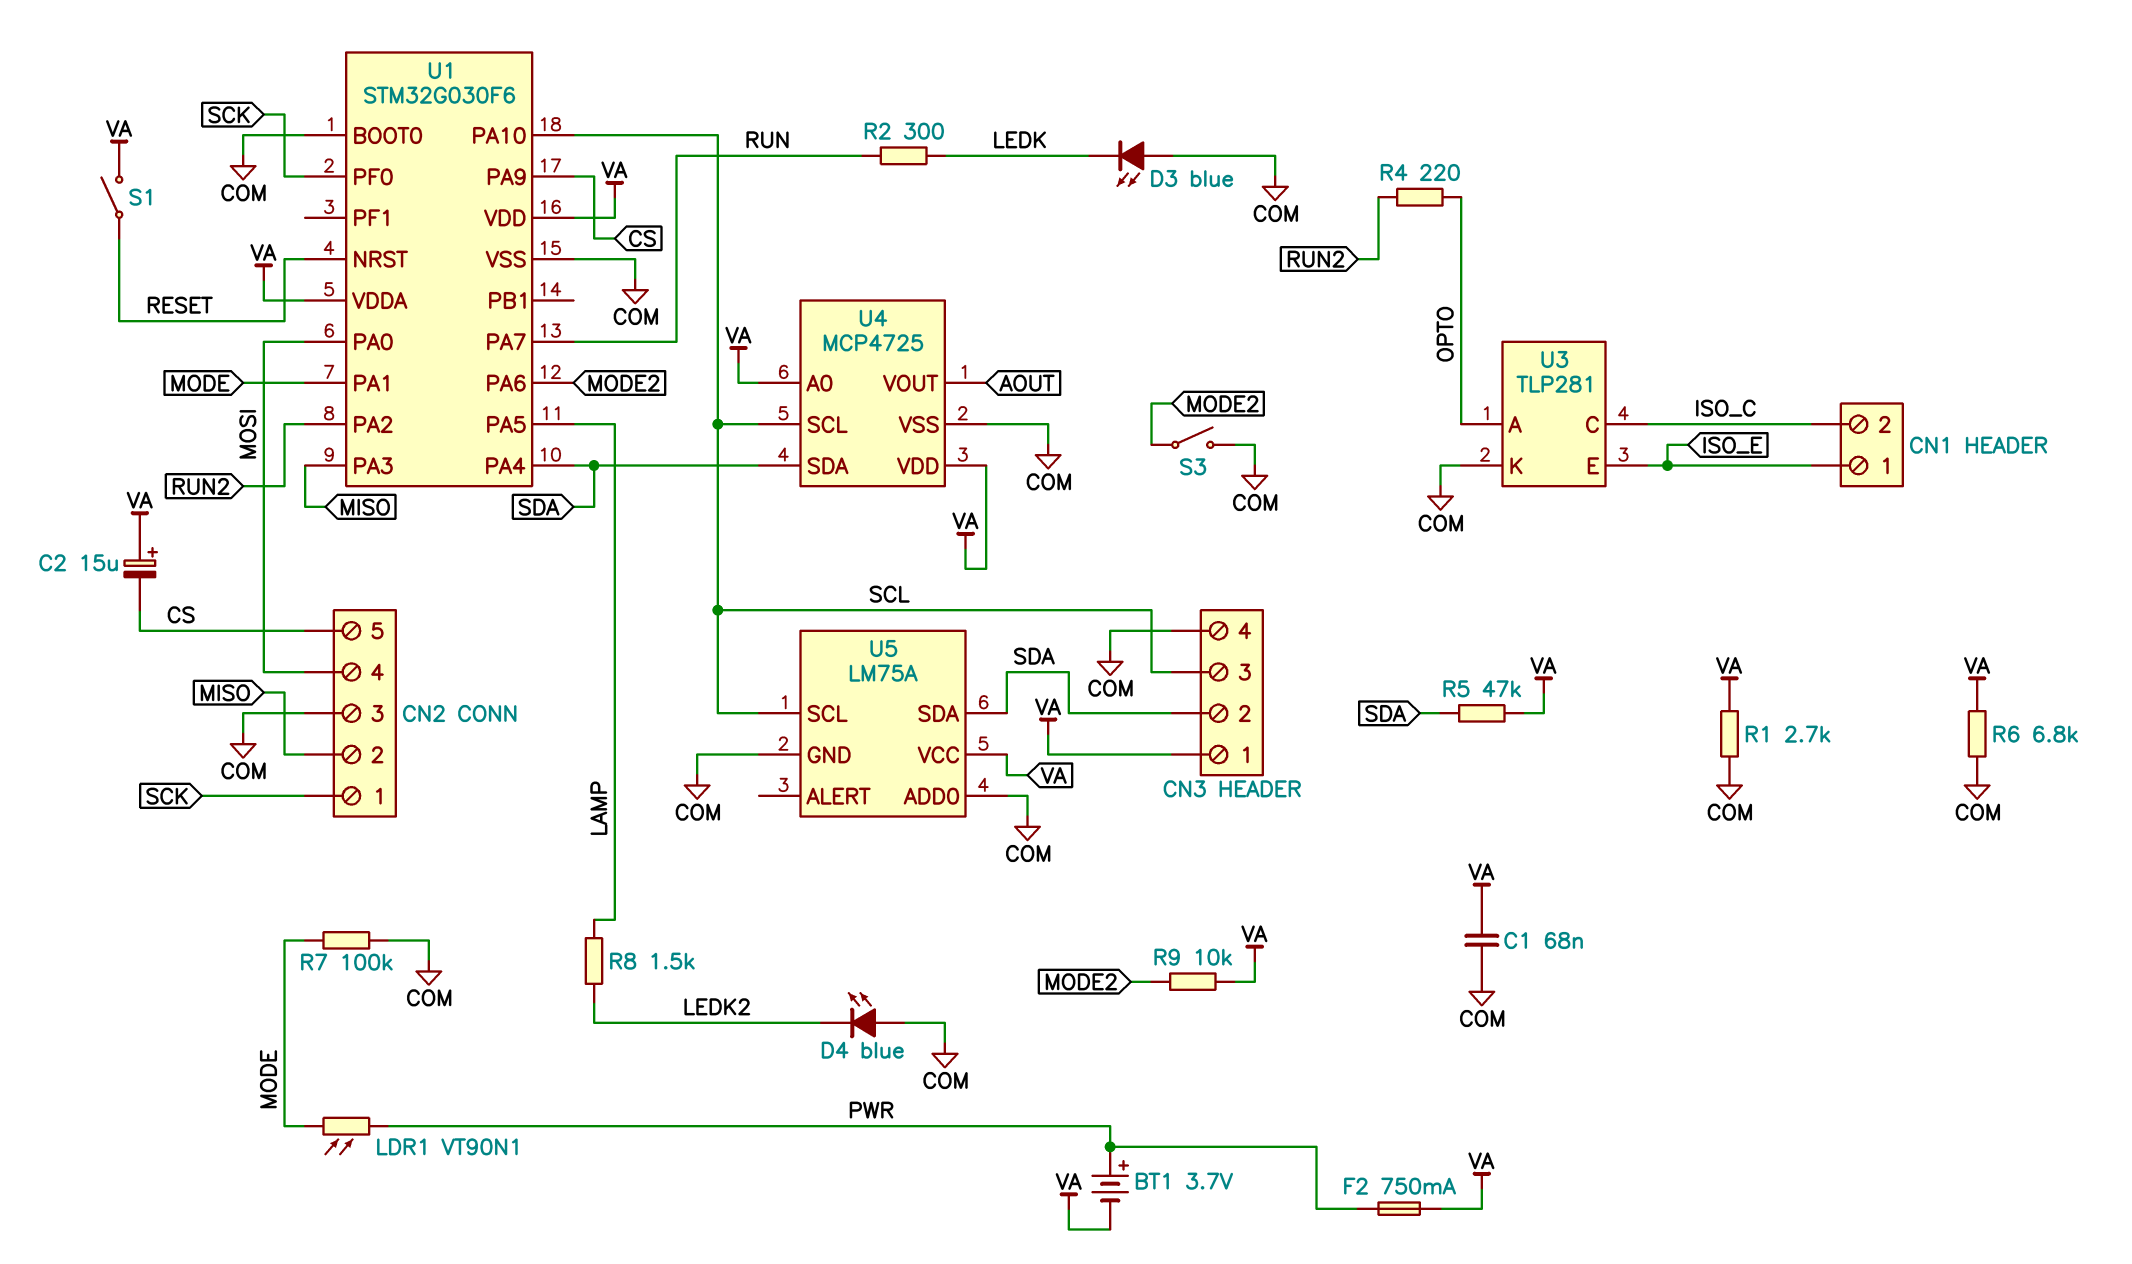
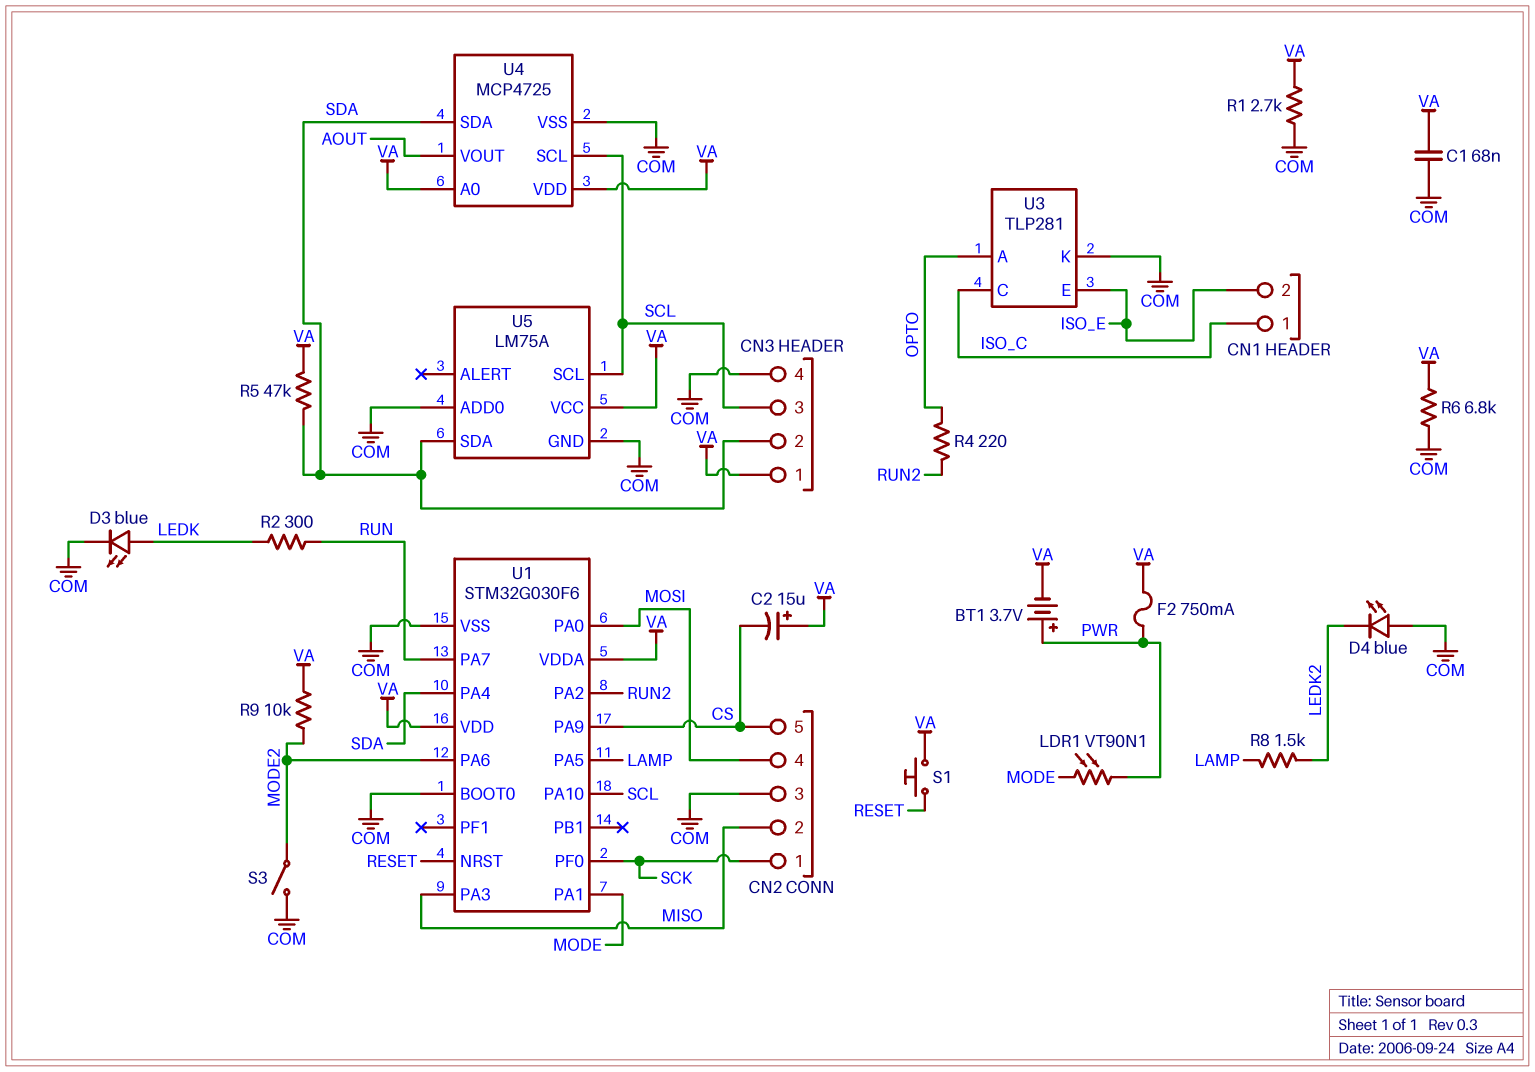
CN1 pin 1: ISO_E -> ISO_C
CN1 pin 2: ISO_C -> ISO_E
D3: LED blue (A COM, K LEDK) -> LED blue (A LEDK, K COM)
R7: 100k (COM, MODE) -> none
S1: switch (RESET, VA) -> button (RESET, VA)

